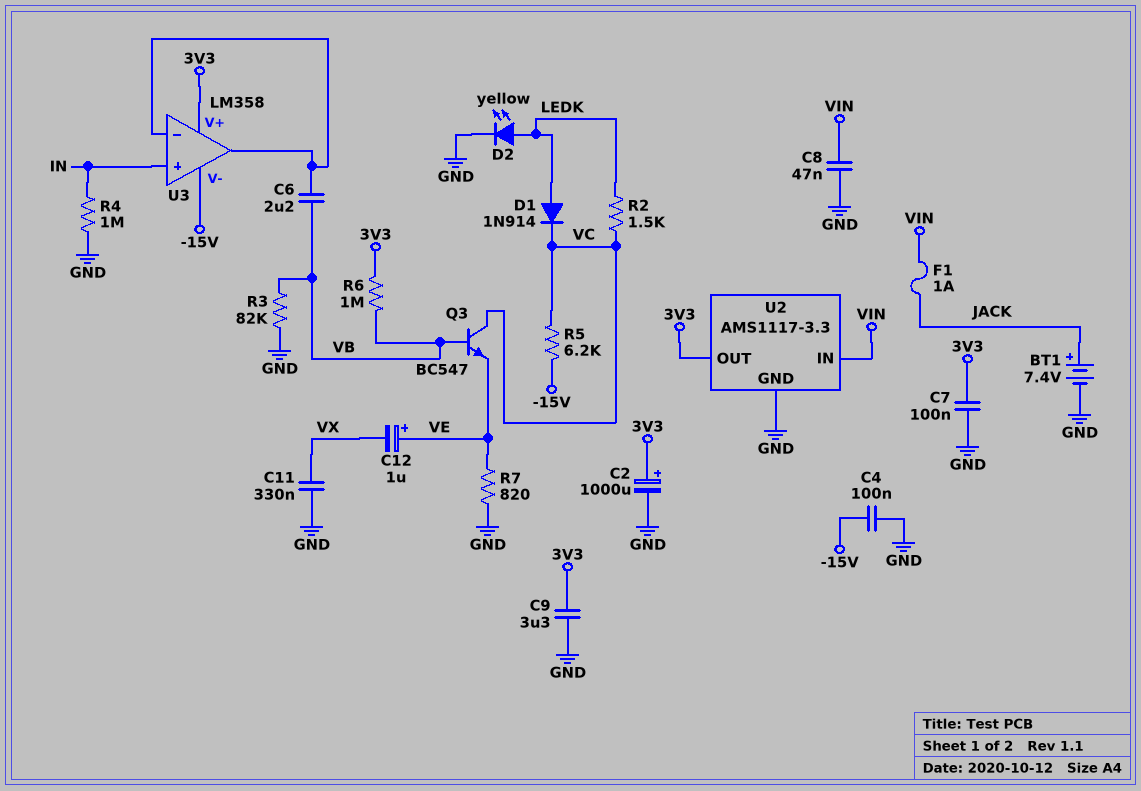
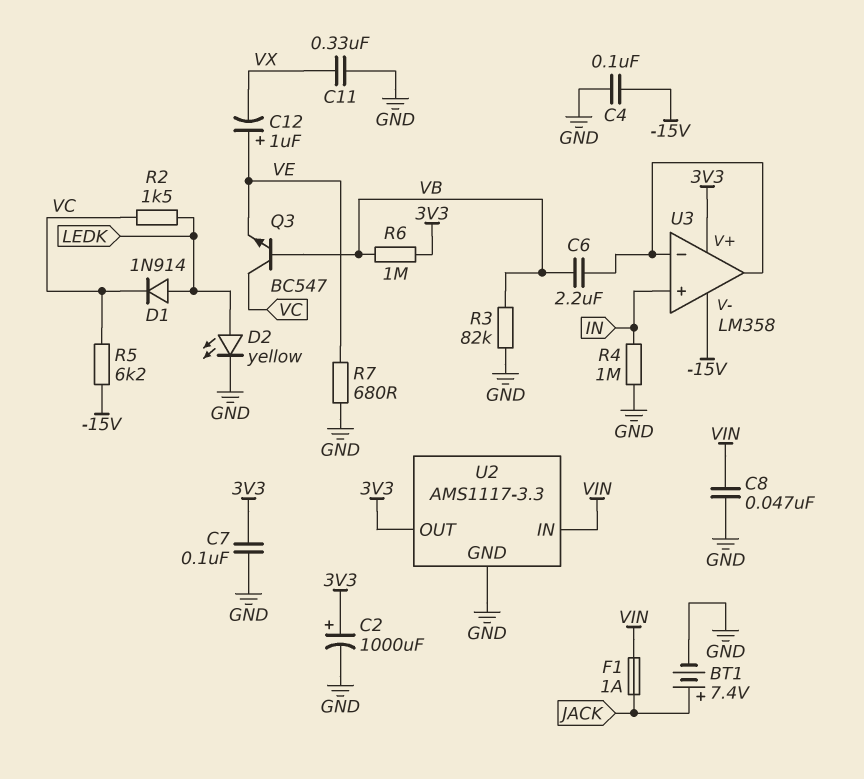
C9: 3.3uF (3V3, GND) -> none
R7: 820 (GND, VE) -> 680 (GND, VE)

